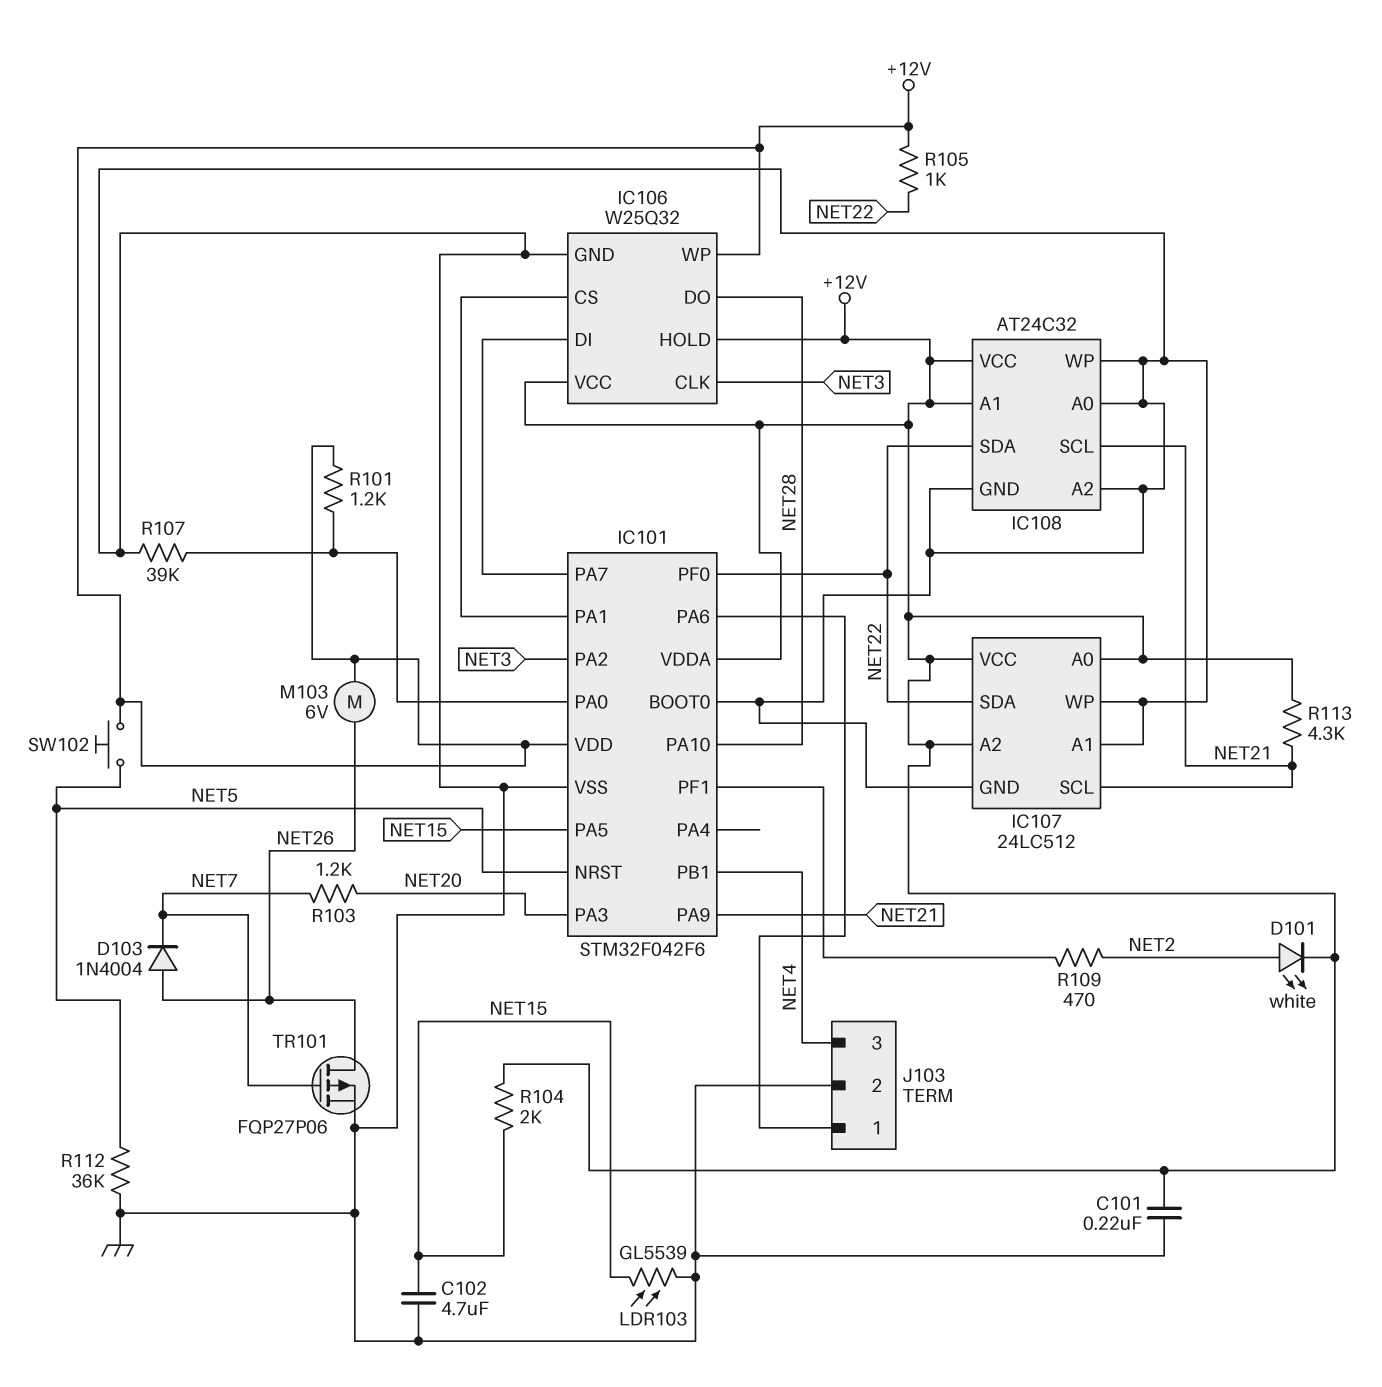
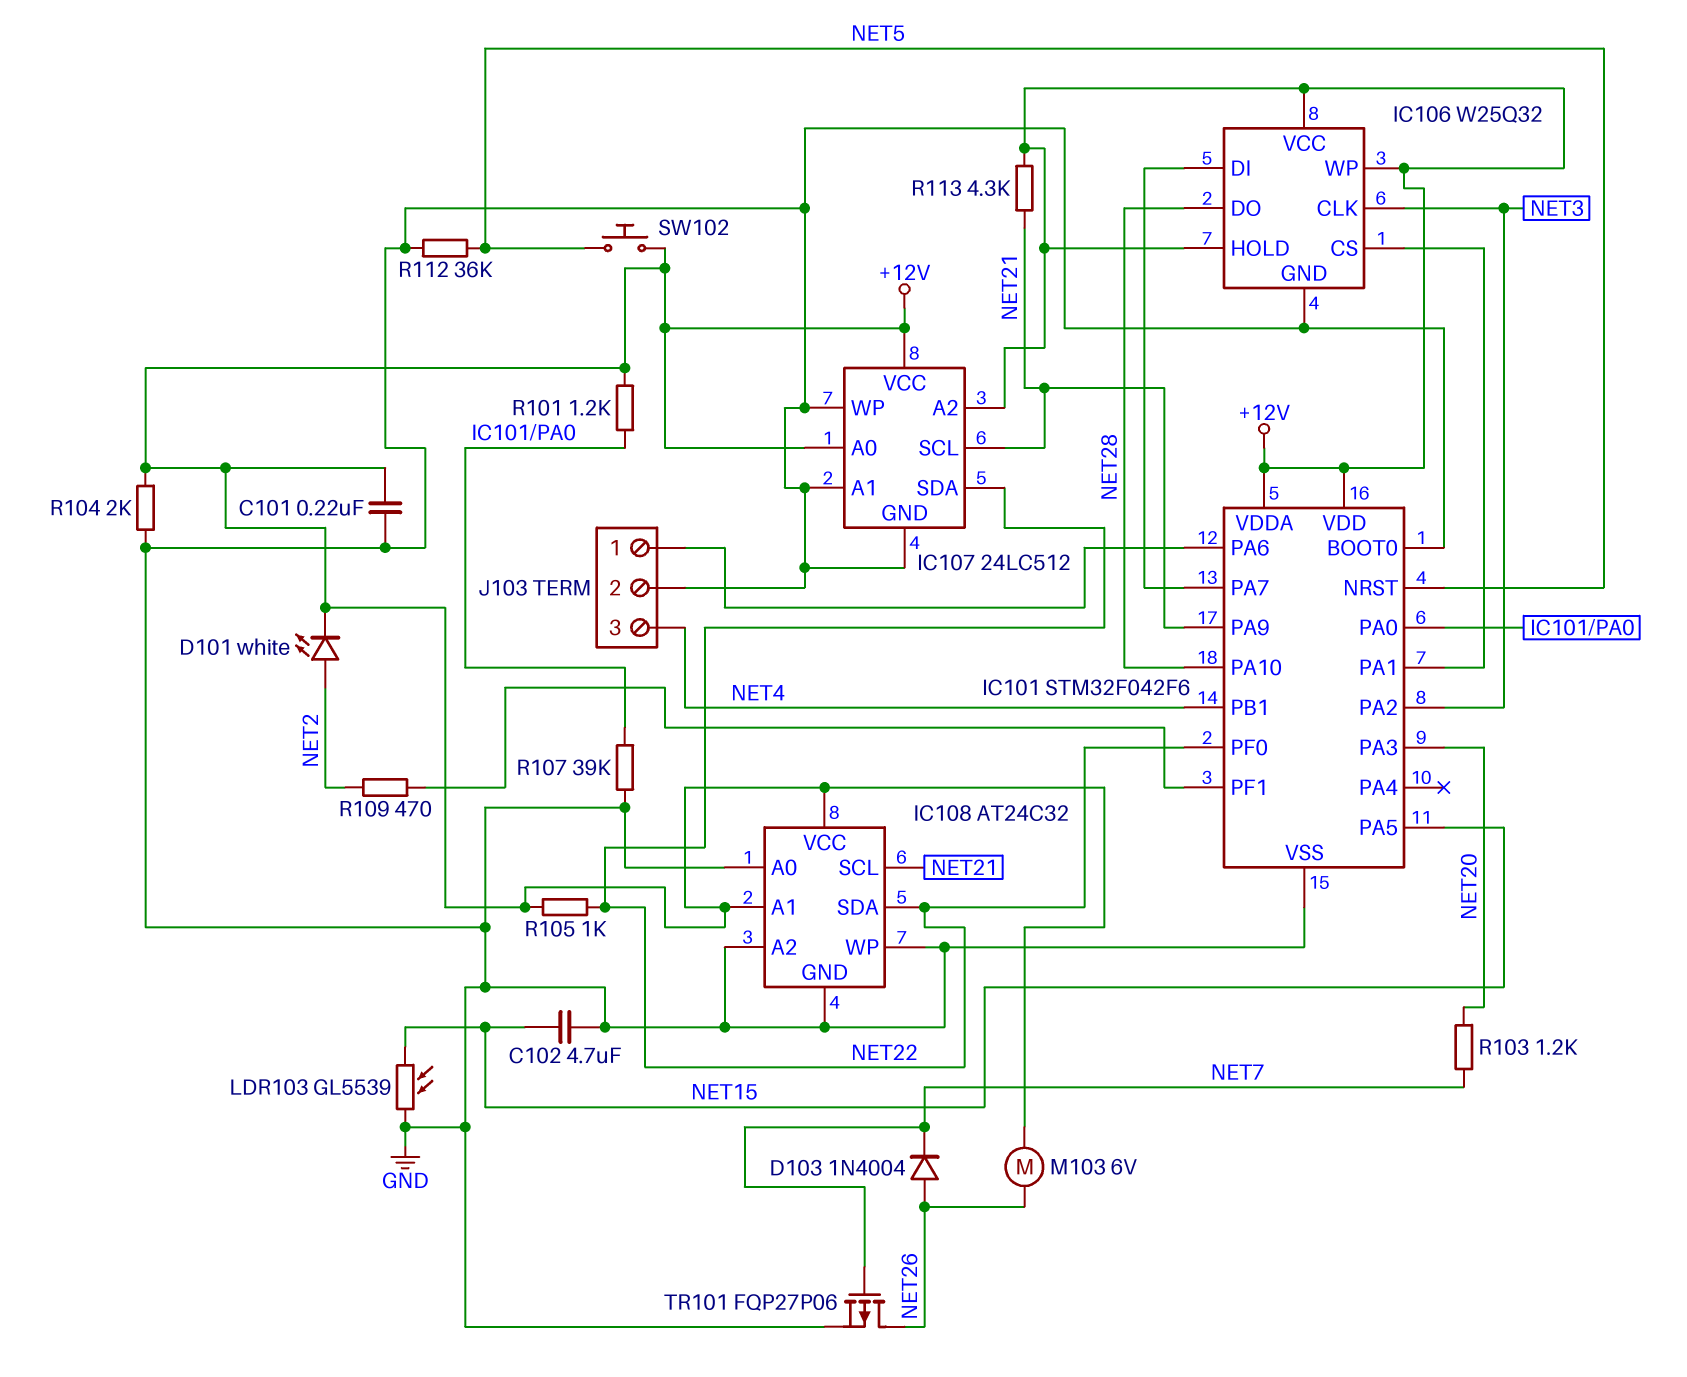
R104: 2k (+12V, NET15) -> 2k (+12V, GND)

